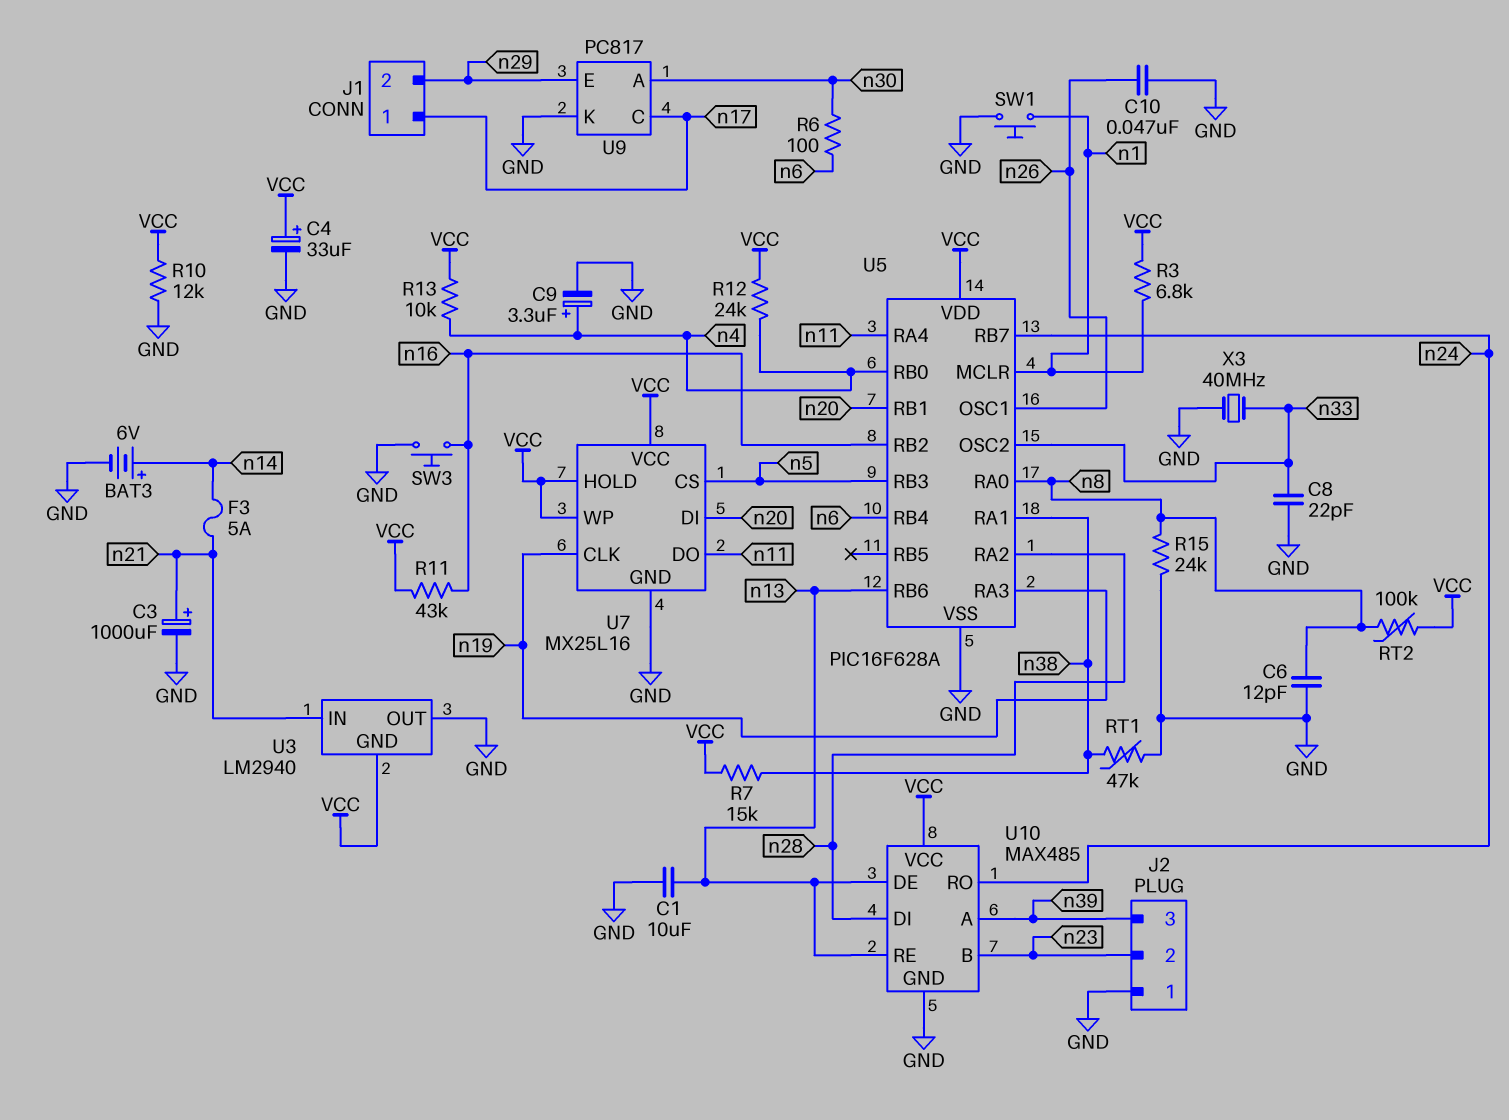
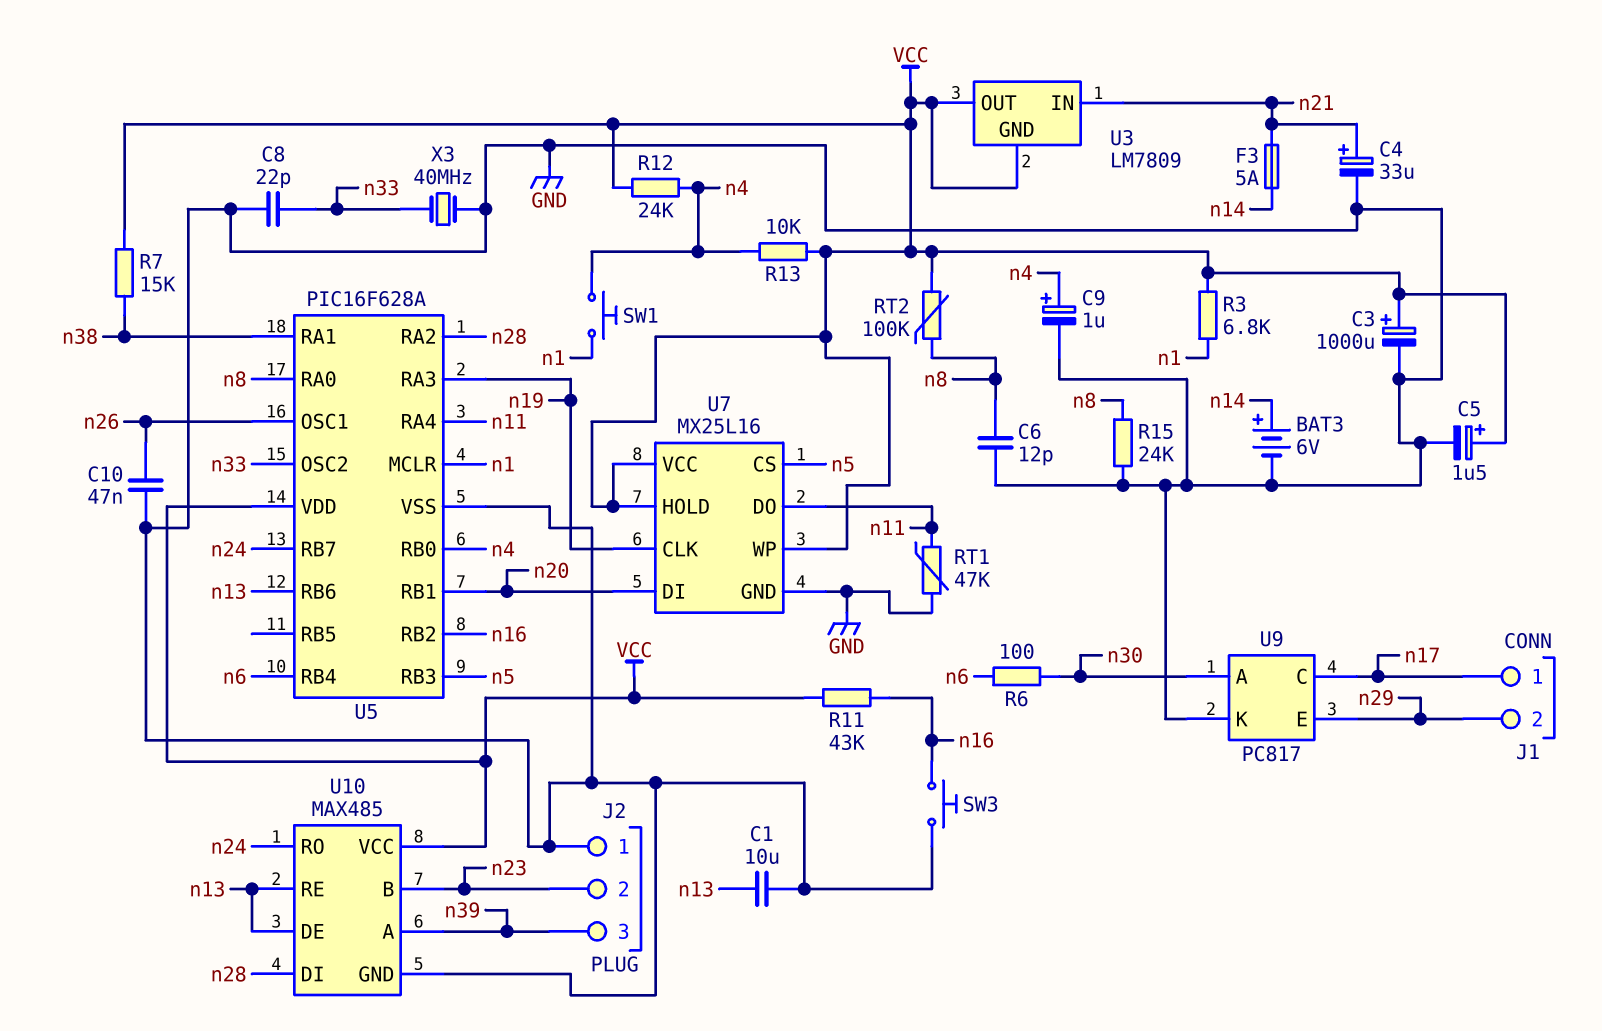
C3: 1000uF (plus n21, minus GND) -> 1000uF (plus VCC, minus GND)
C4: 33uF (plus VCC, minus GND) -> 33uF (plus n21, minus GND)
C5: none -> 1.5uF (plus VCC, minus GND)
C9: 3.3uF (plus n4, minus GND) -> 1uF (plus n4, minus GND)
R10: 12k (GND, VCC) -> none
RT1: 47k (GND, n38) -> 47k (GND, n11)
SW1: button (GND, n1) -> button (n1, n4)
U3: LM2940 -> LM7809
U3 pin OUT: GND -> VCC

